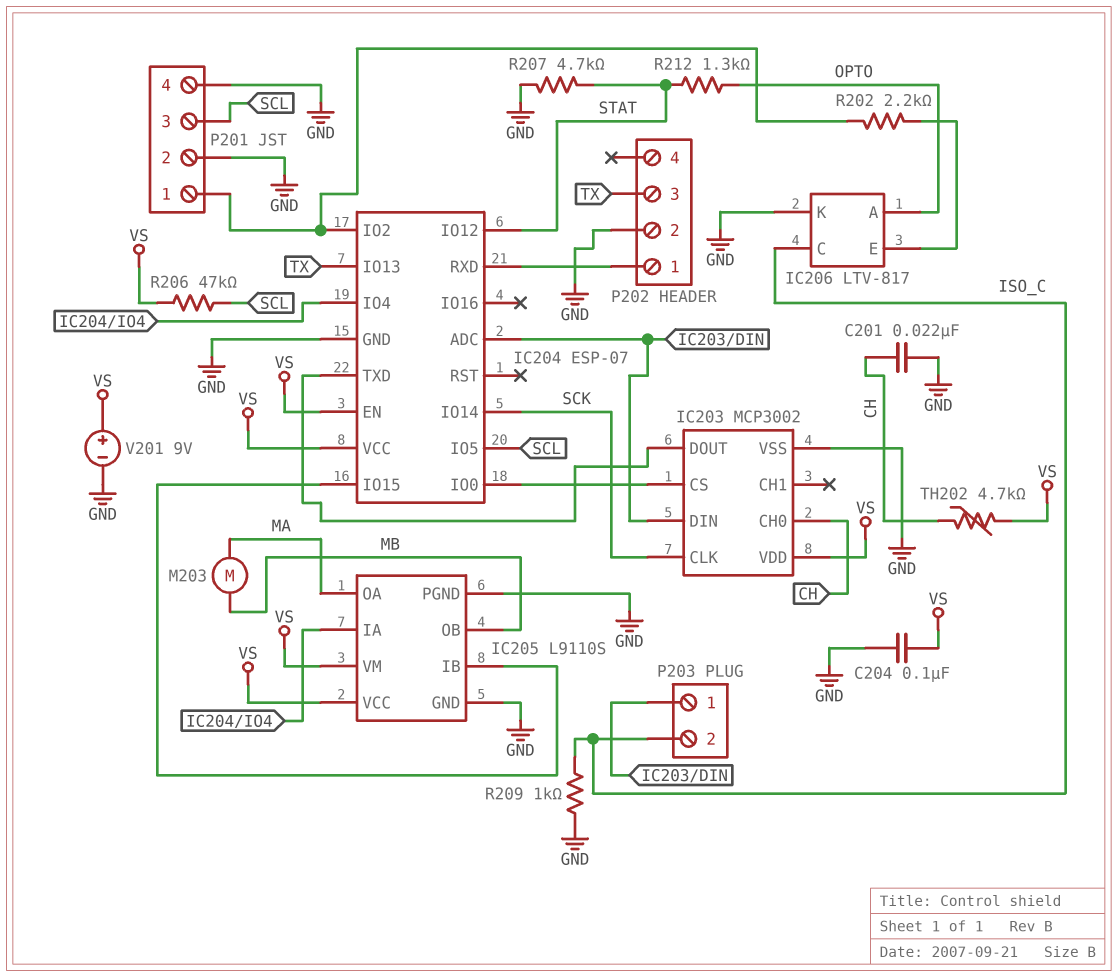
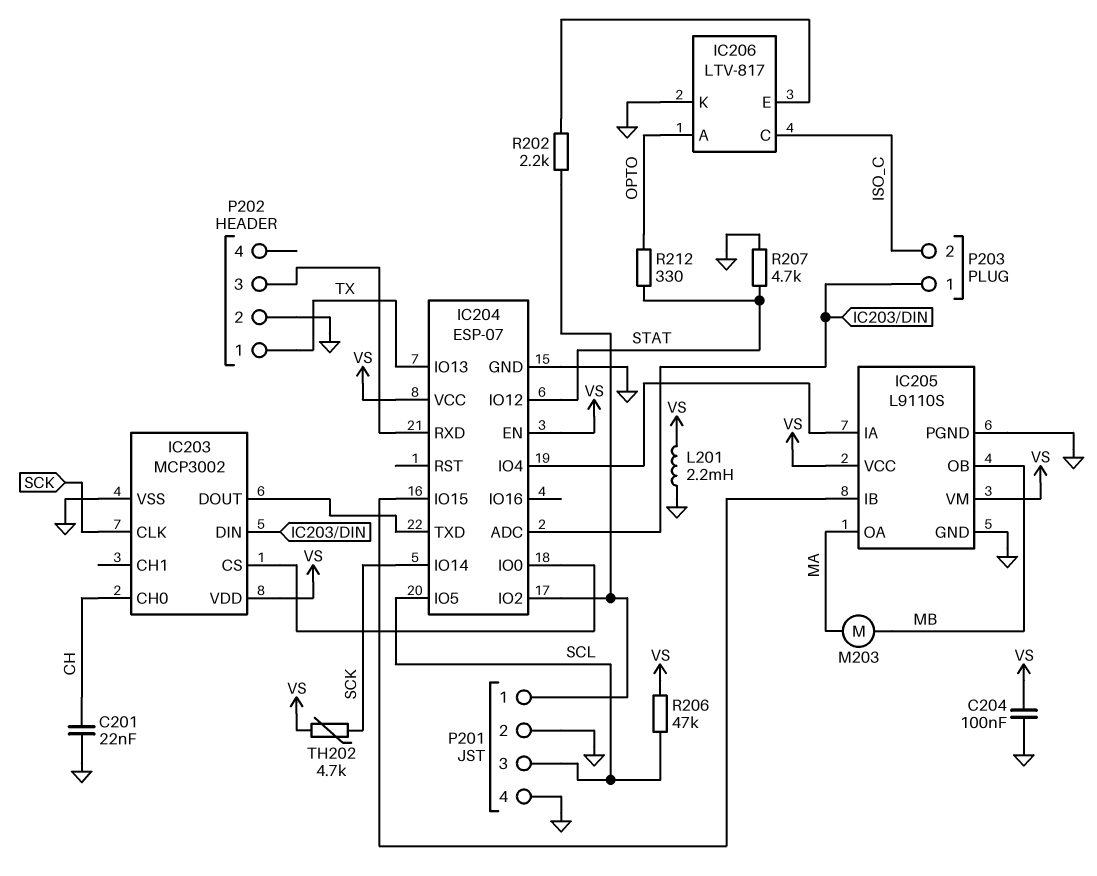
L201: none -> 2.2mH (GND, VS)
P202 pin 1: IC204/RXD -> TX
P202 pin 3: TX -> IC204/RXD
R209: 1k (GND, ISO_C) -> none
R212: 1.3k (OPTO, STAT) -> 330 (OPTO, STAT)
TH202: 4.7k (CH, VS) -> 4.7k (SCK, VS)
V201: 9V (plus VS, minus GND) -> none

